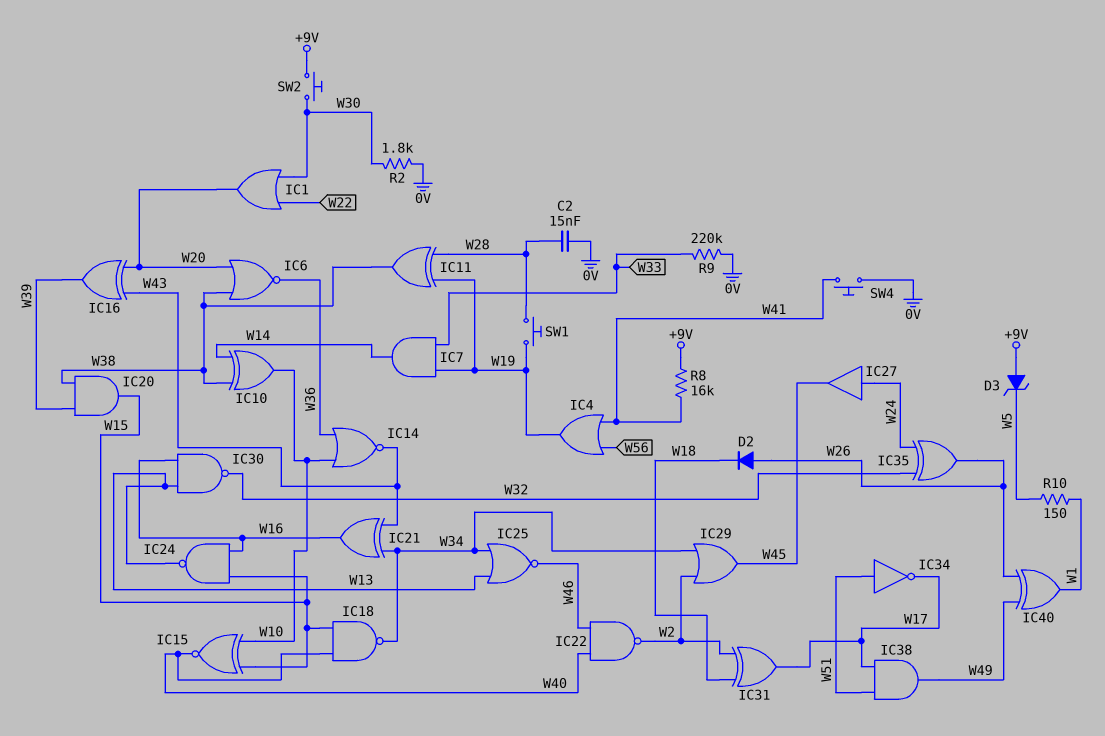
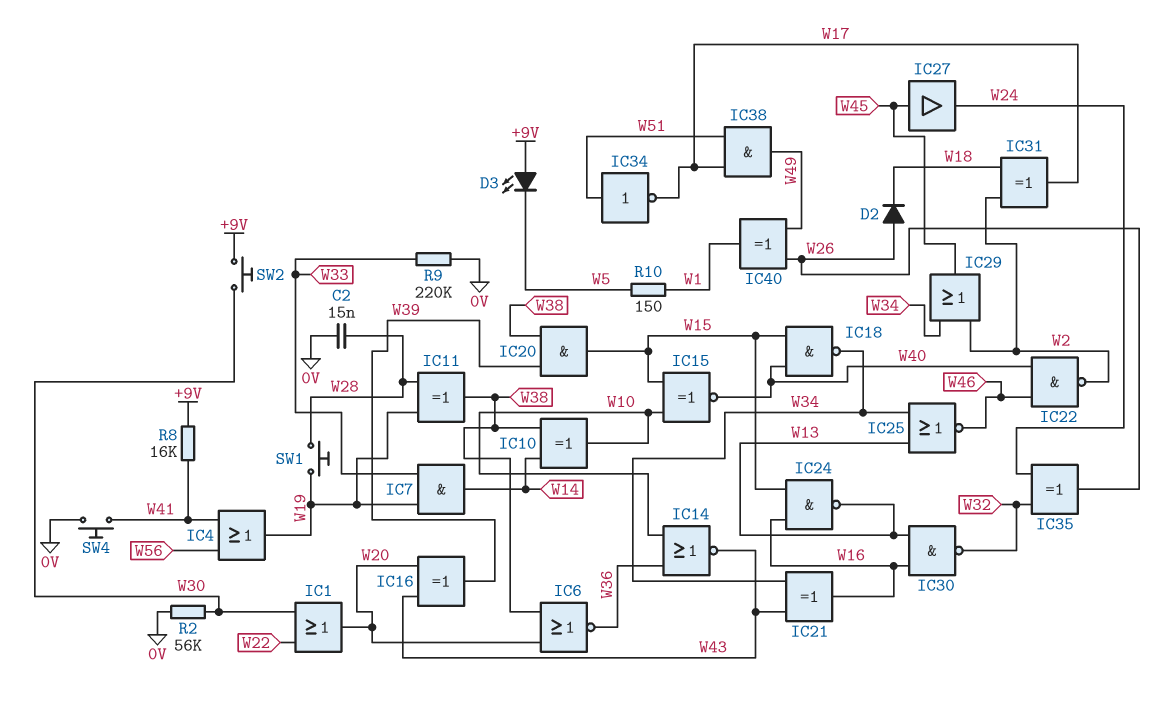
D3: zener (A +9V, K W5) -> LED (A +9V, K W5)
IC27: buffer (in W24, out W45) -> buffer (in W45, out W24)
R2: 1.8k (0V, W30) -> 56k (0V, W30)

